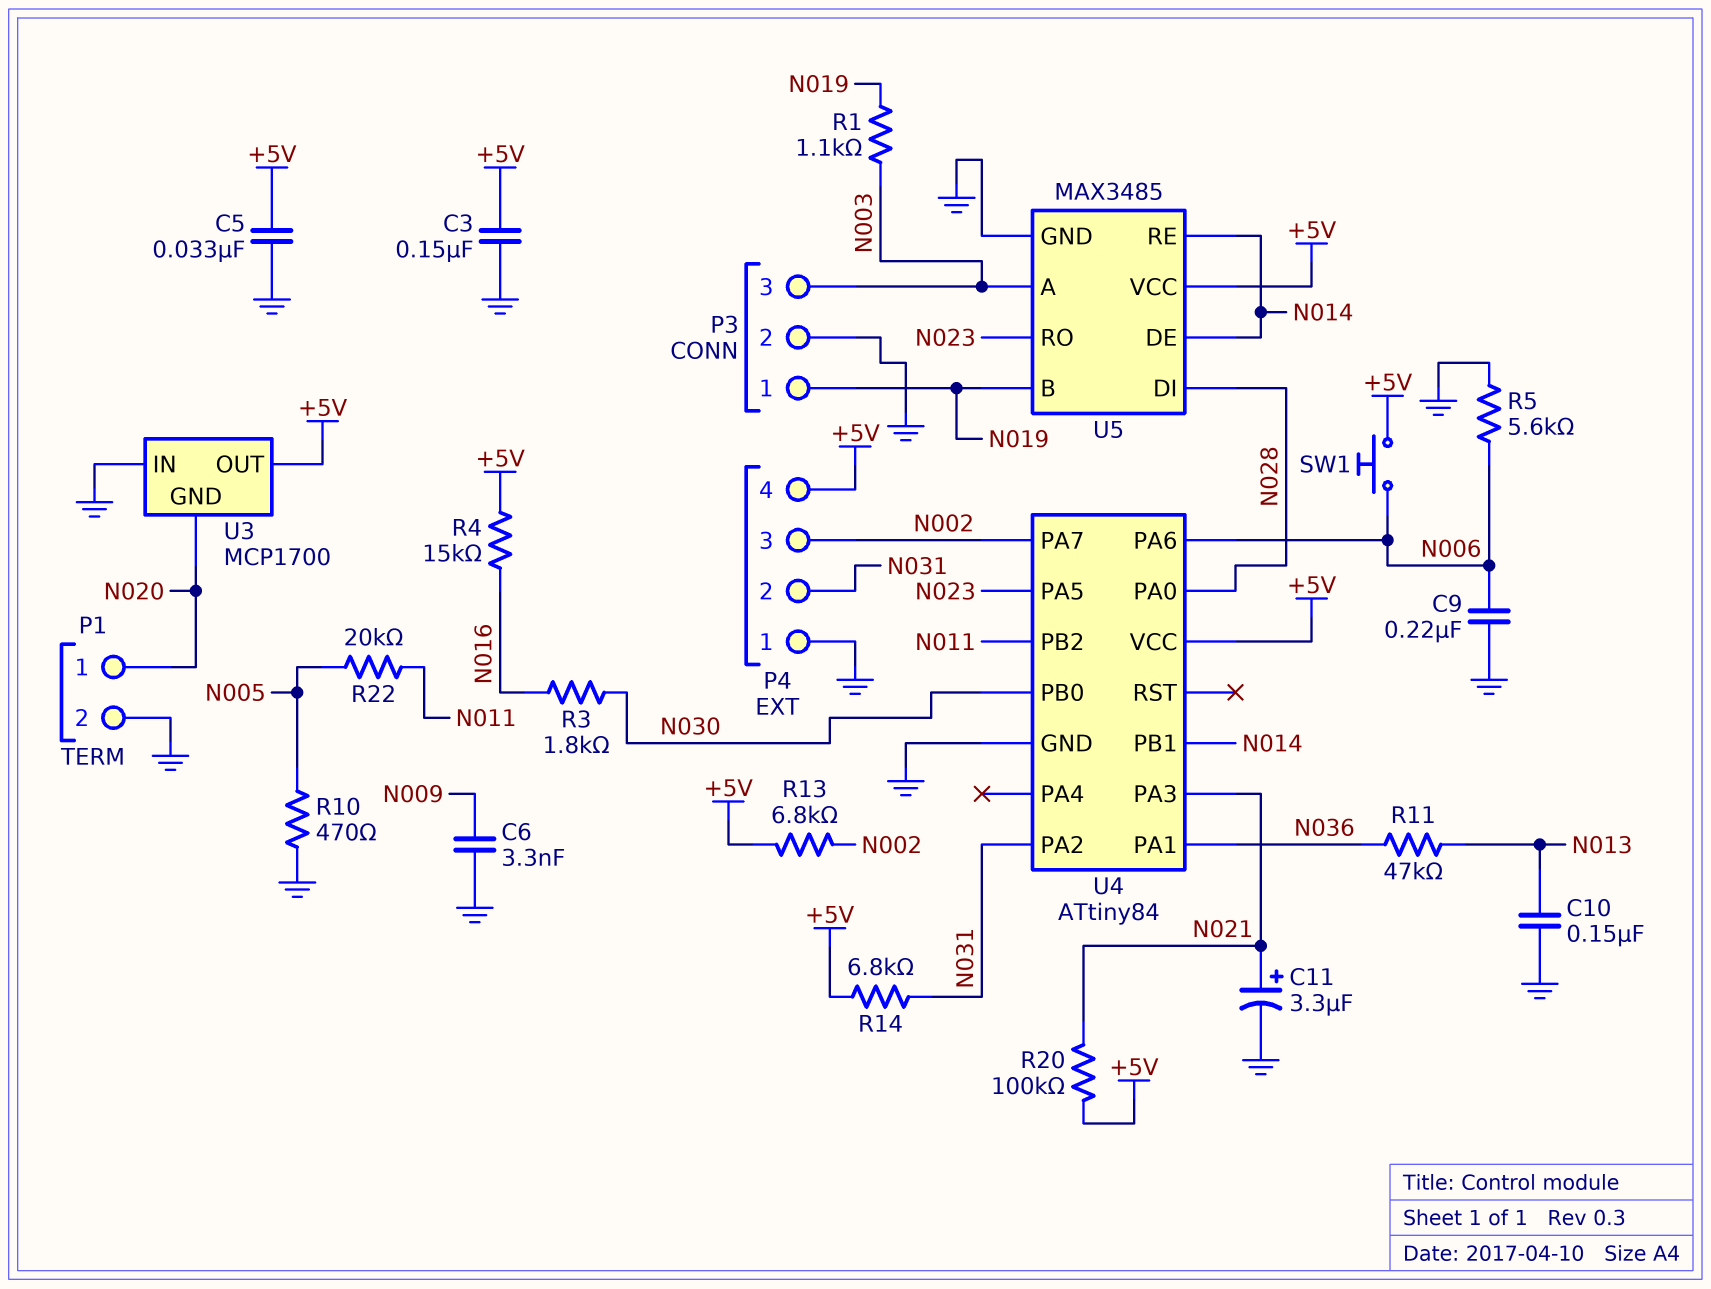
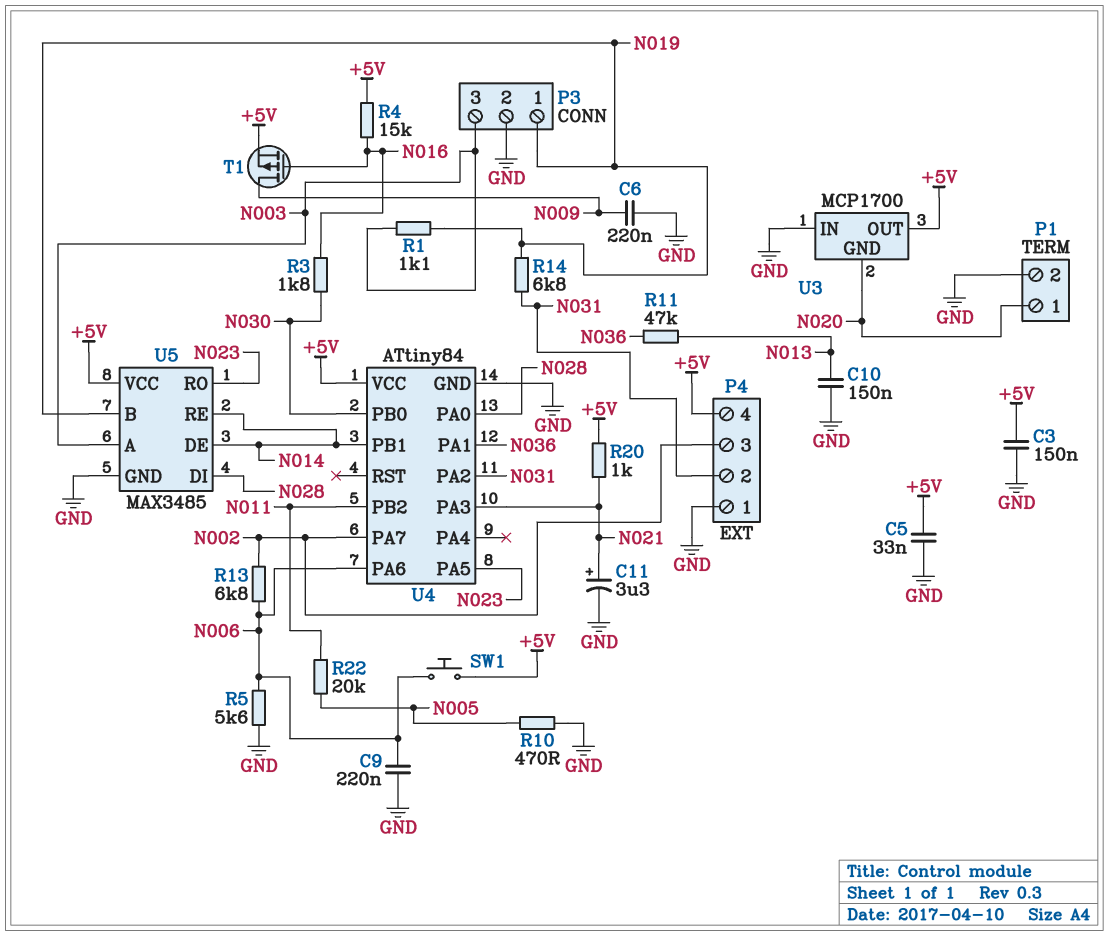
C6: 3.3nF (GND, N009) -> 220nF (GND, N009)
R13: 6.8k (+5V, N002) -> 6.8k (N002, N006)
R14: 6.8k (+5V, N031) -> 6.8k (N019, N031)
R20: 100k (+5V, N021) -> 1k (+5V, N021)
T1: none -> PMOS (G N016, D N009, S +5V)

